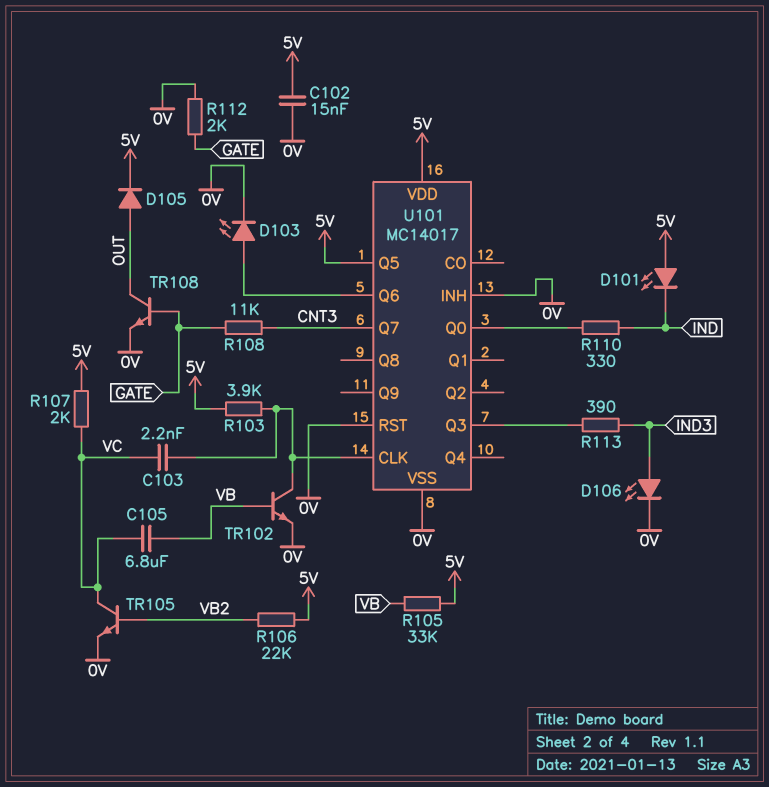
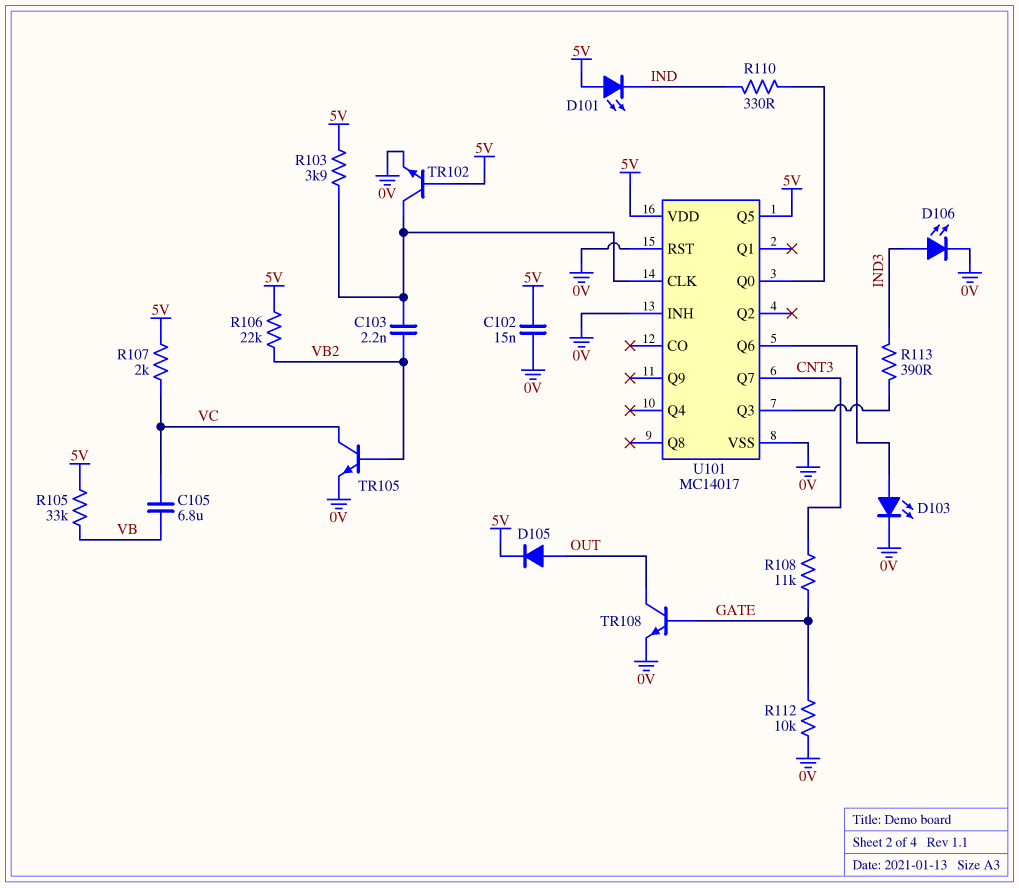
C103: 2.2nF (U101/CLK, VC) -> 2.2nF (U101/CLK, VB2)
R112: 2k (0V, GATE) -> 10k (0V, GATE)
TR102: NPN (B VB, C U101/CLK, E 0V) -> NPN (B 5V, C U101/CLK, E 0V)

